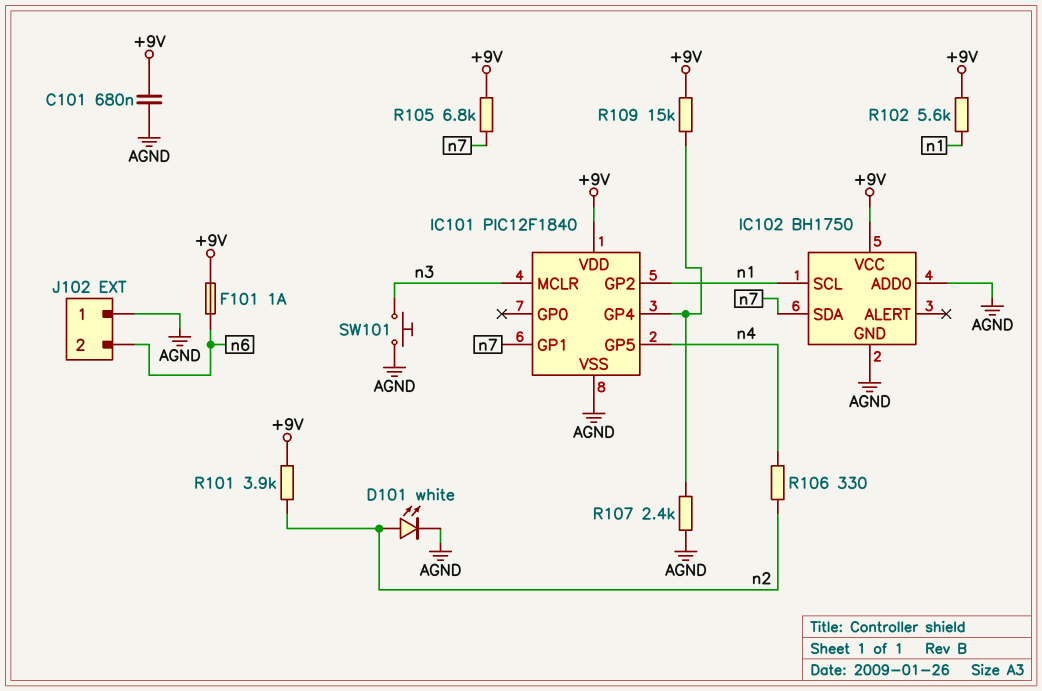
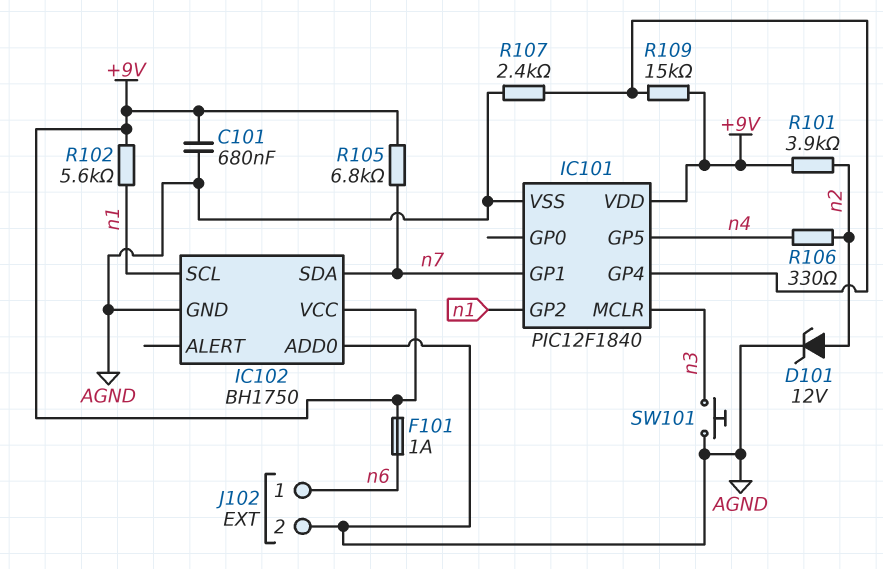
D101: LED white (A n2, K AGND) -> zener 12V (A n2, K AGND)
J102 pin 1: AGND -> n6
J102 pin 2: n6 -> AGND

